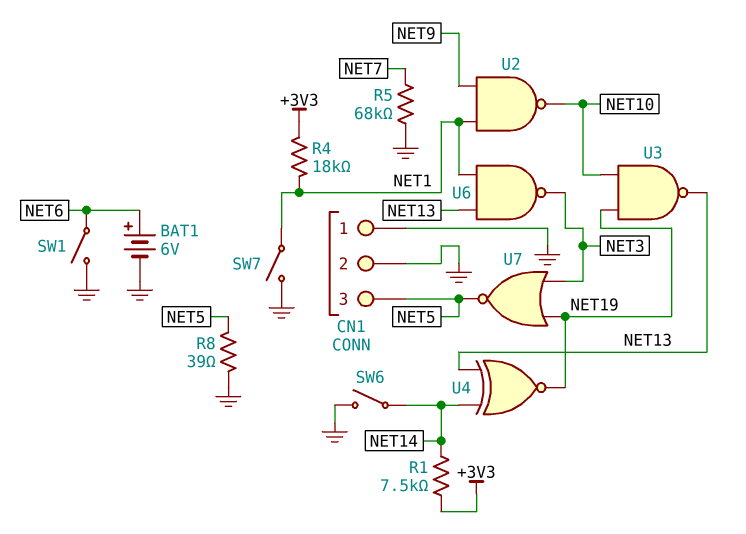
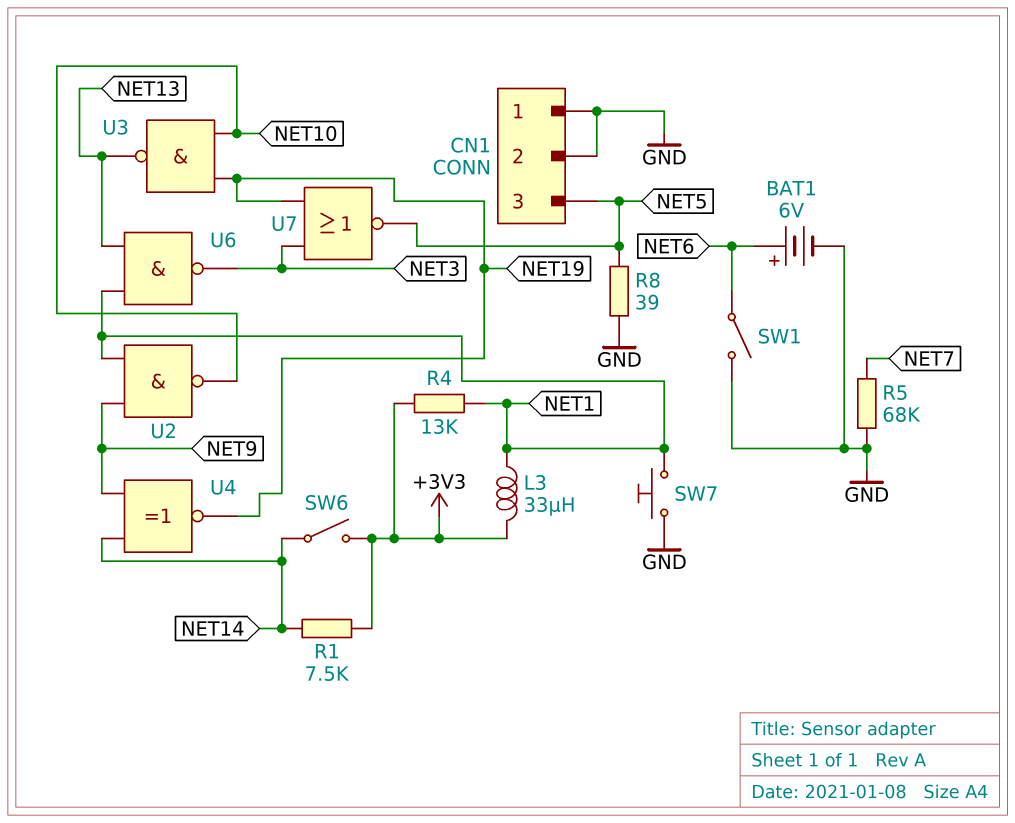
L3: none -> 33uH (+3V3, NET1)
R4: 18k (+3V3, NET1) -> 13k (+3V3, NET1)
SW6: switch (GND, NET14) -> switch (+3V3, NET14)
SW7: switch (GND, NET1) -> button (GND, NET1)
U4: XNOR (in NET13, in NET14, out NET19) -> XNOR (in NET9, in NET14, out NET19)

